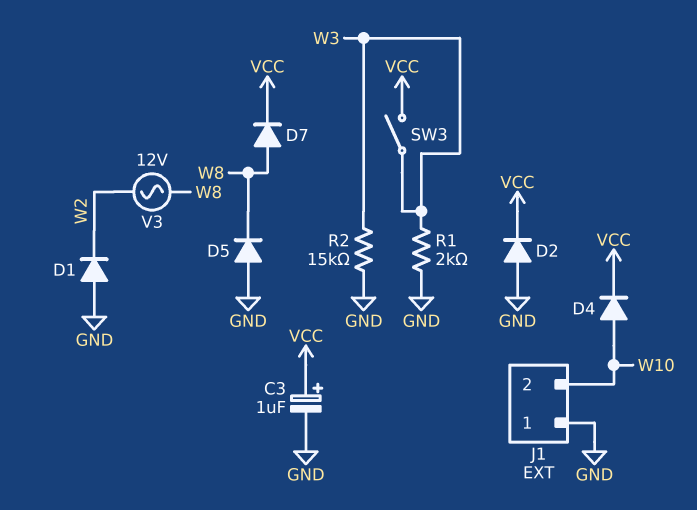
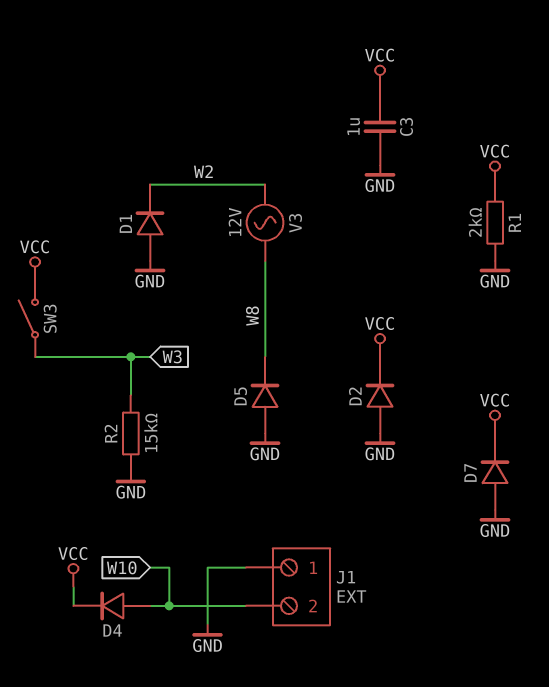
C3: 1uF (plus VCC, minus GND) -> 1uF (GND, VCC)
D7: diode (A W8, K VCC) -> diode (A GND, K VCC)
R1: 2k (GND, W3) -> 2k (GND, VCC)

